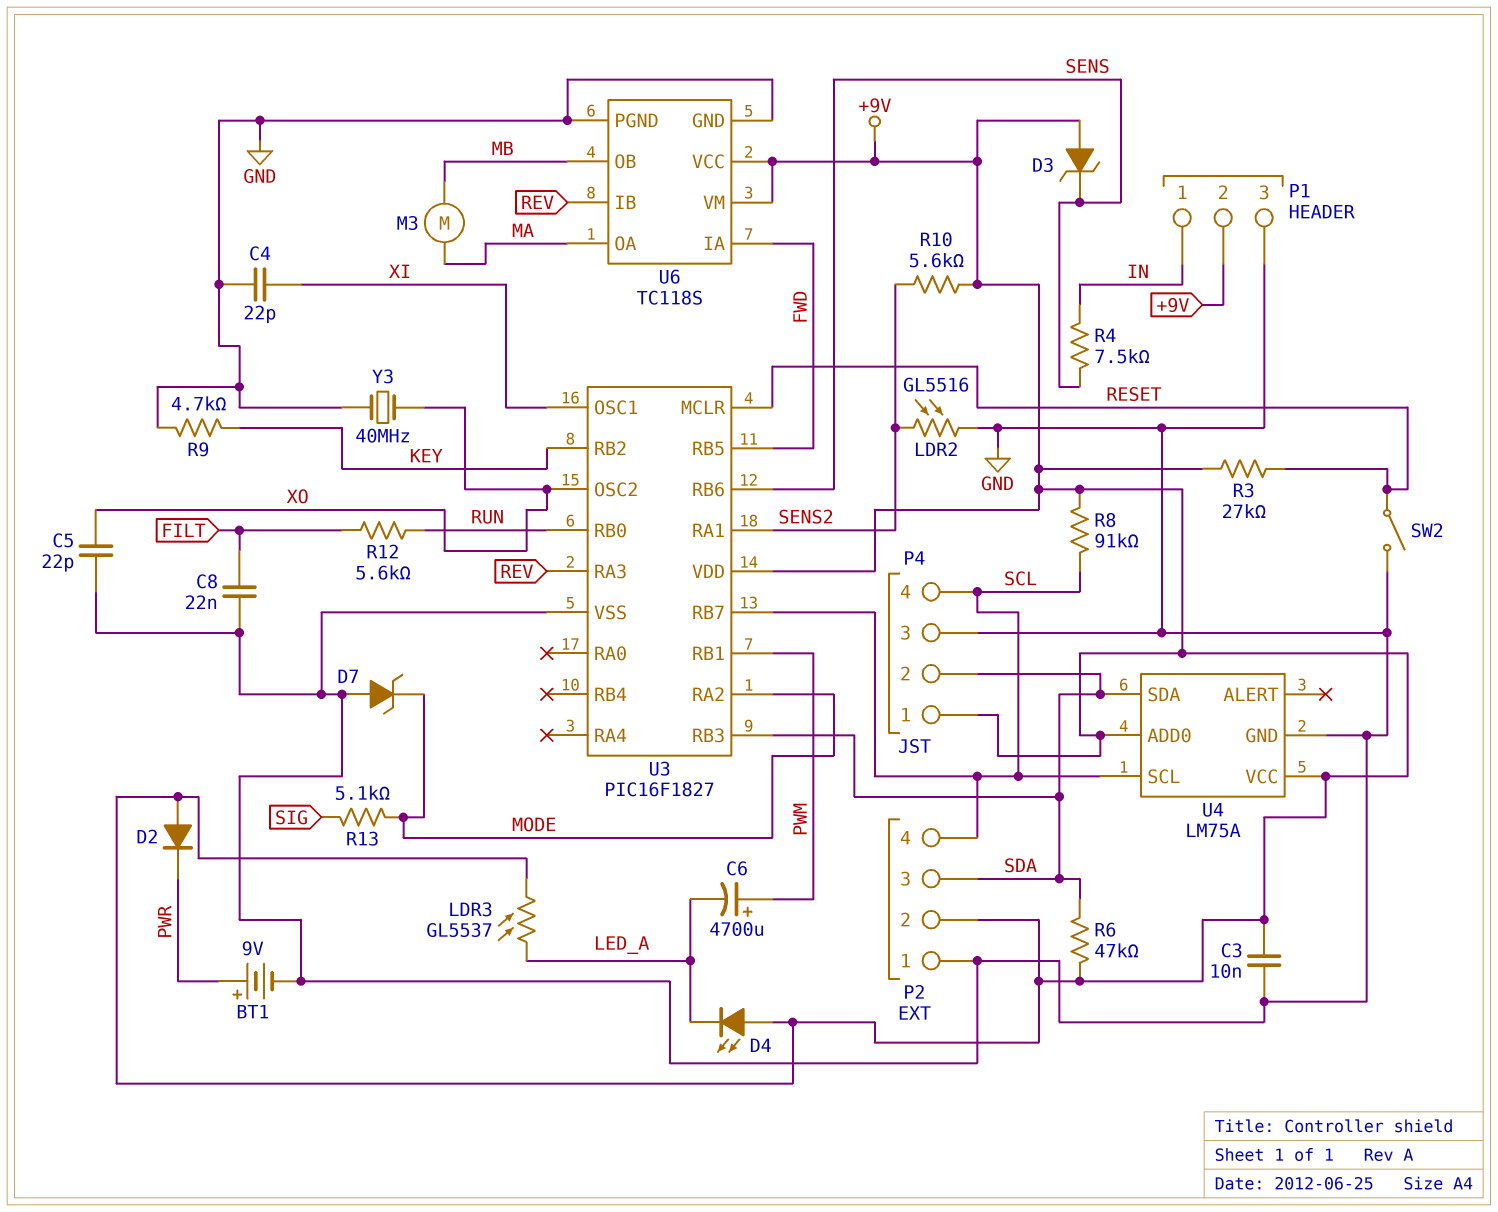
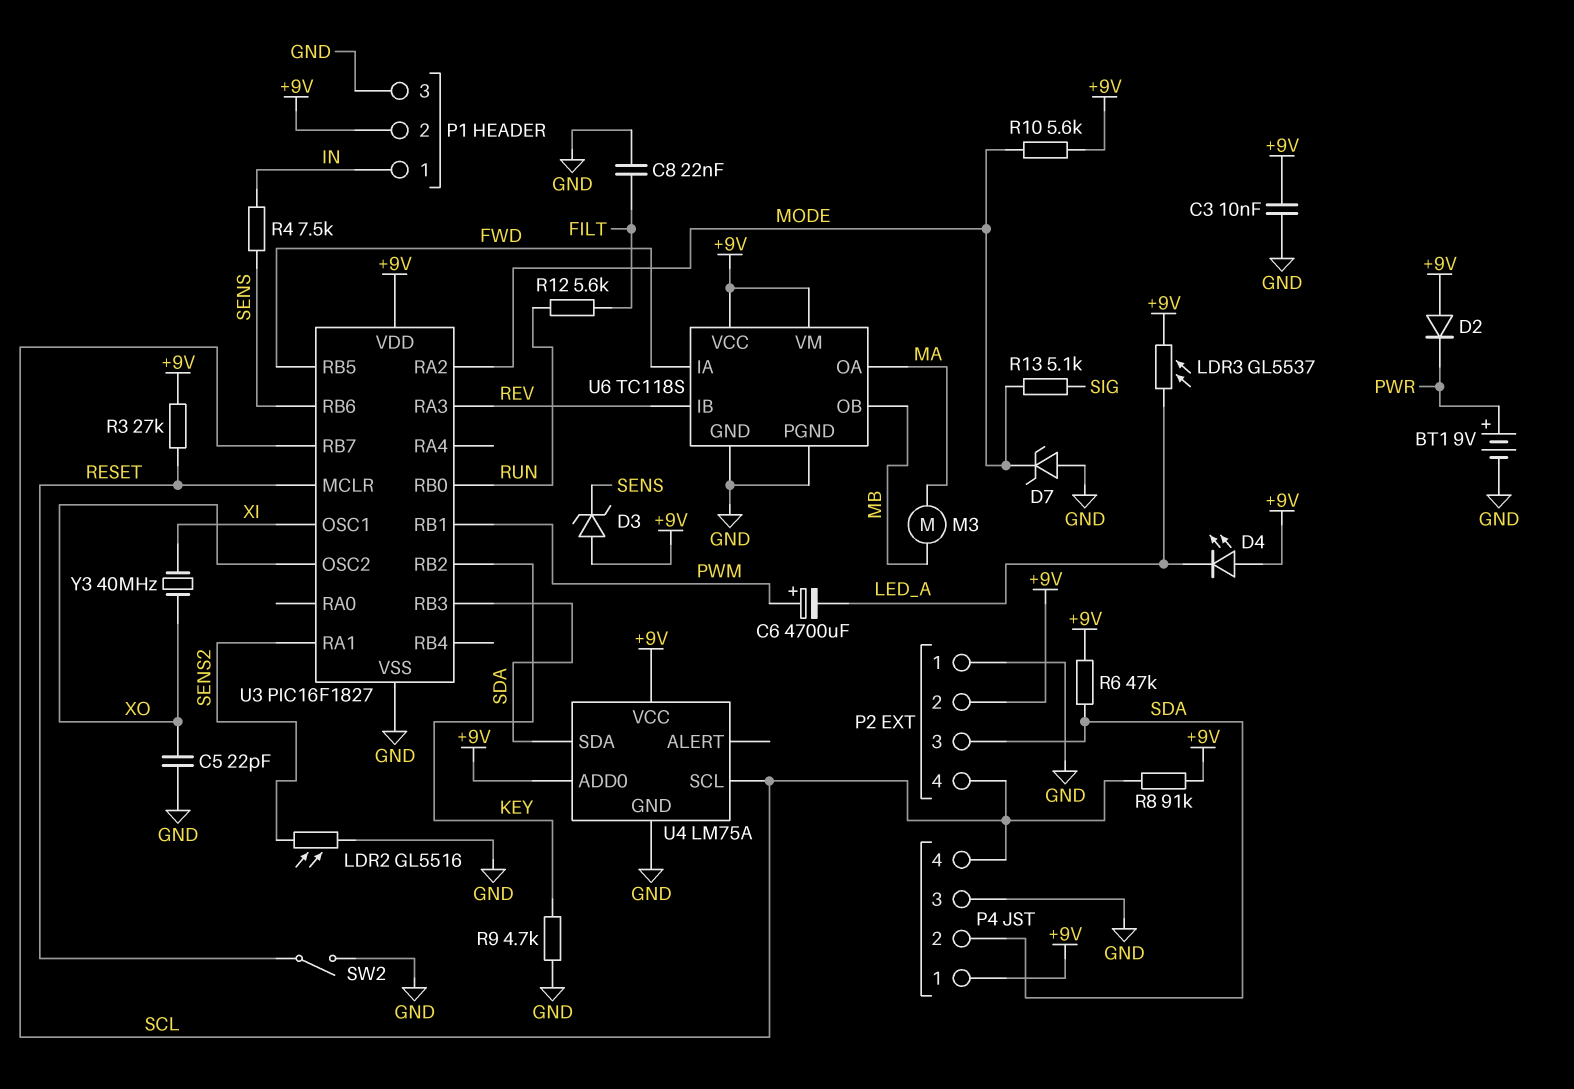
C4: 22pF (GND, XI) -> none
R10: 5.6k (+9V, SENS2) -> 5.6k (+9V, MODE)
Y3: 40MHz (GND, XO) -> 40MHz (XI, XO)

